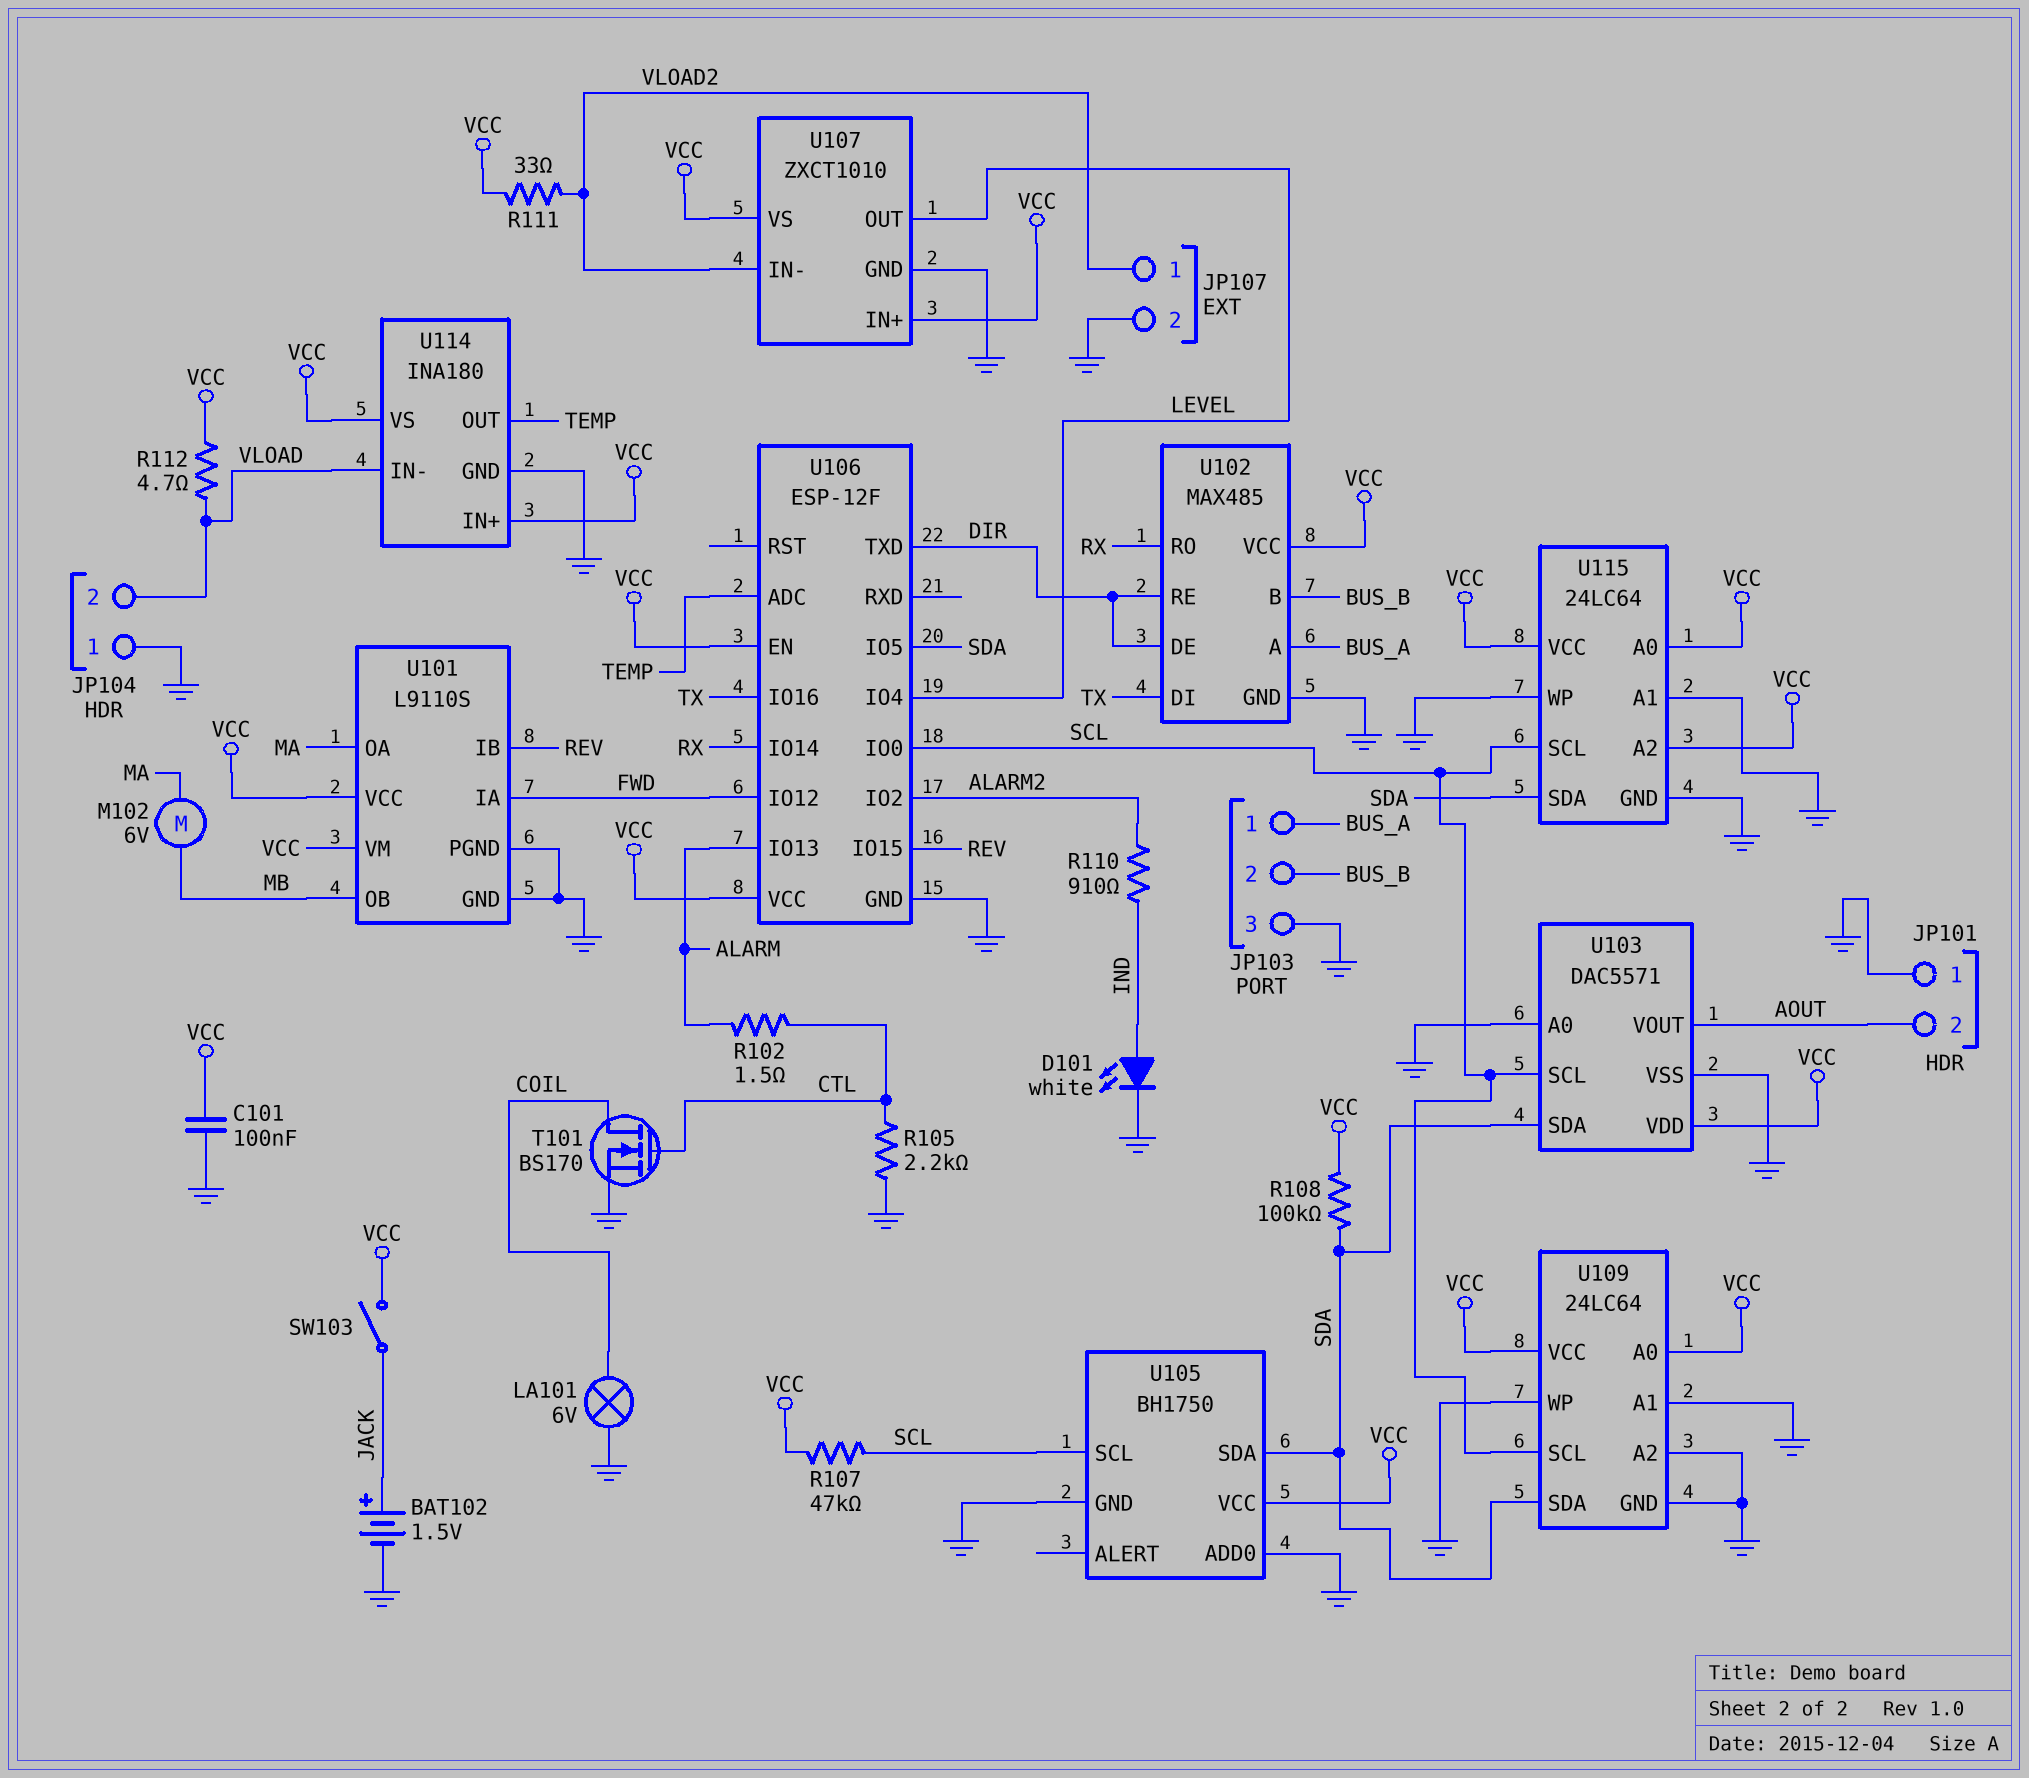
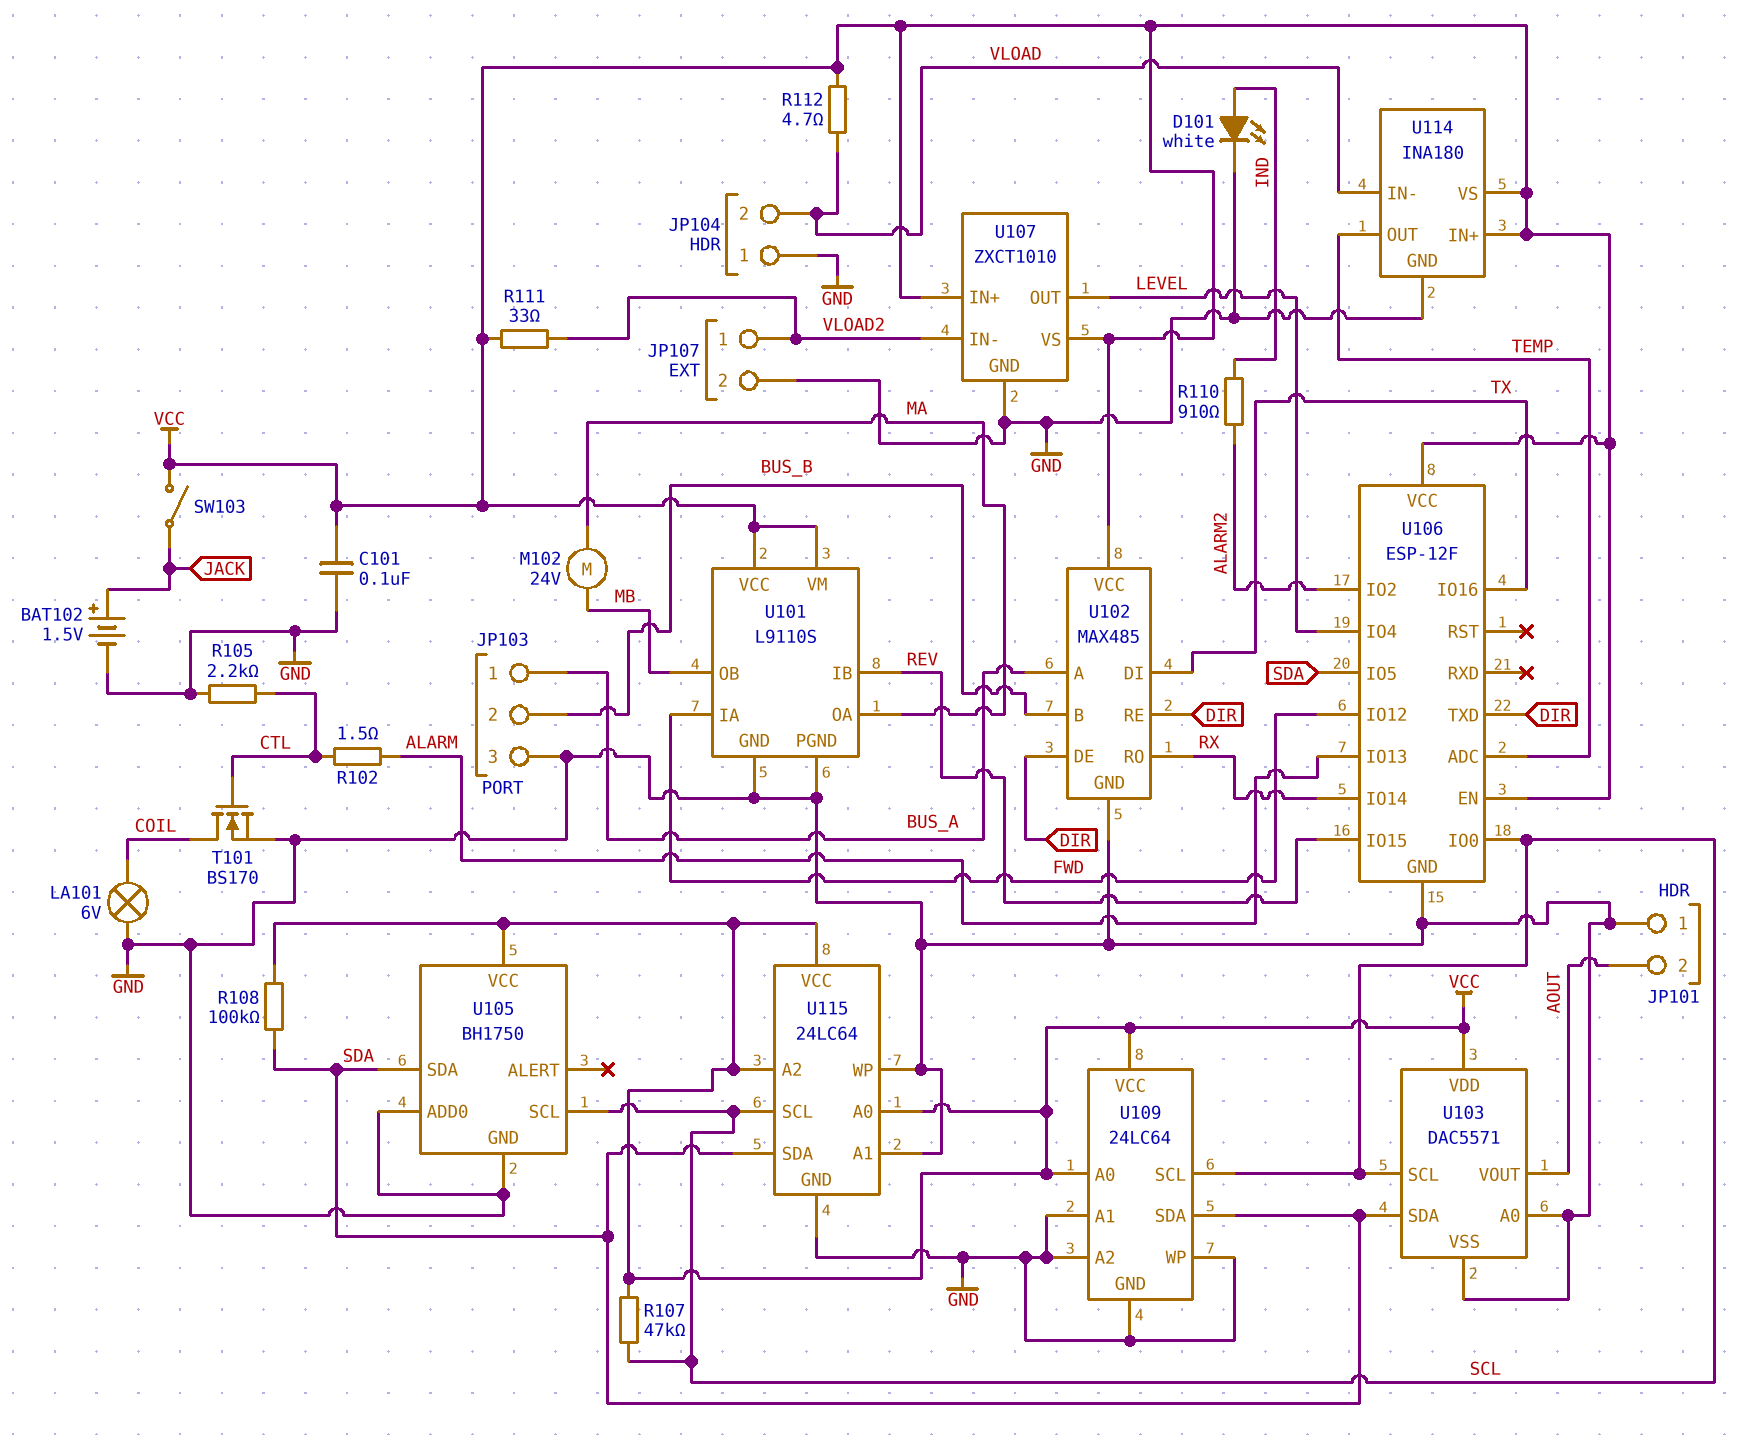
M102: motor 6V (MA, MB) -> motor 24V (MA, MB)

